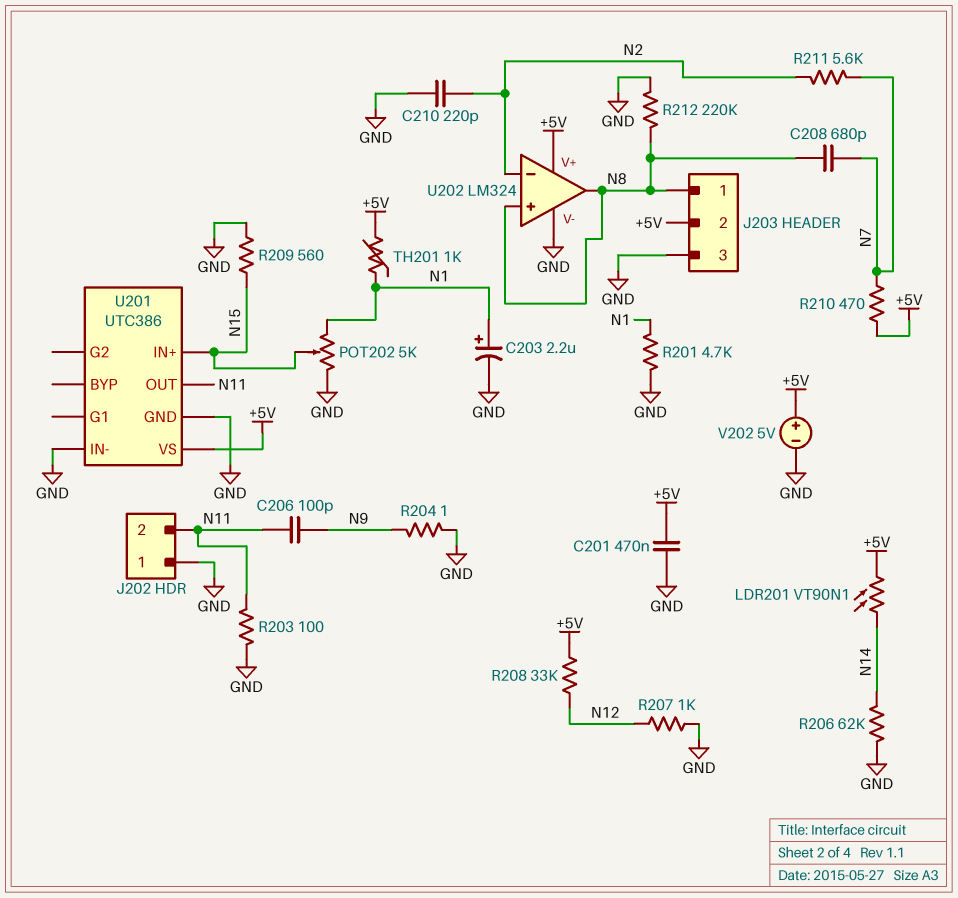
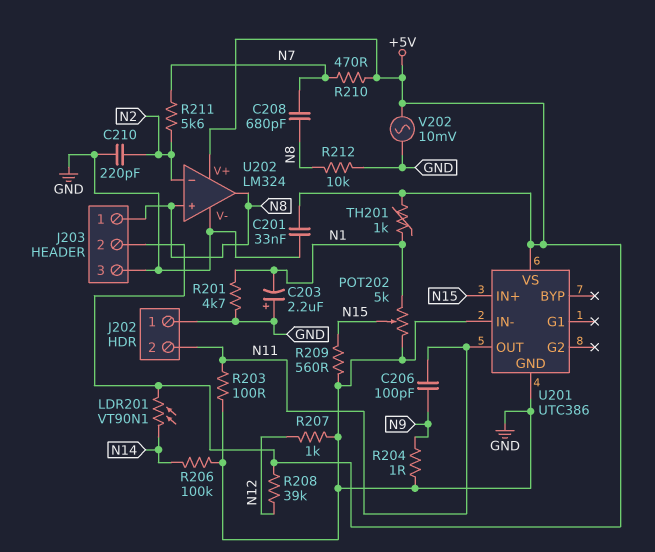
C201: 470nF (+5V, GND) -> 33nF (+5V, GND)
C203: 2.2uF (plus N1, minus GND) -> 2.2uF (plus GND, minus N1)
R206: 62k (GND, N14) -> 100k (GND, N14)
R208: 33k (+5V, N12) -> 39k (+5V, N12)
R212: 220k (GND, N8) -> 10k (GND, N8)
V202: 5V (plus +5V, minus GND) -> AC 10mV (+5V, GND)

